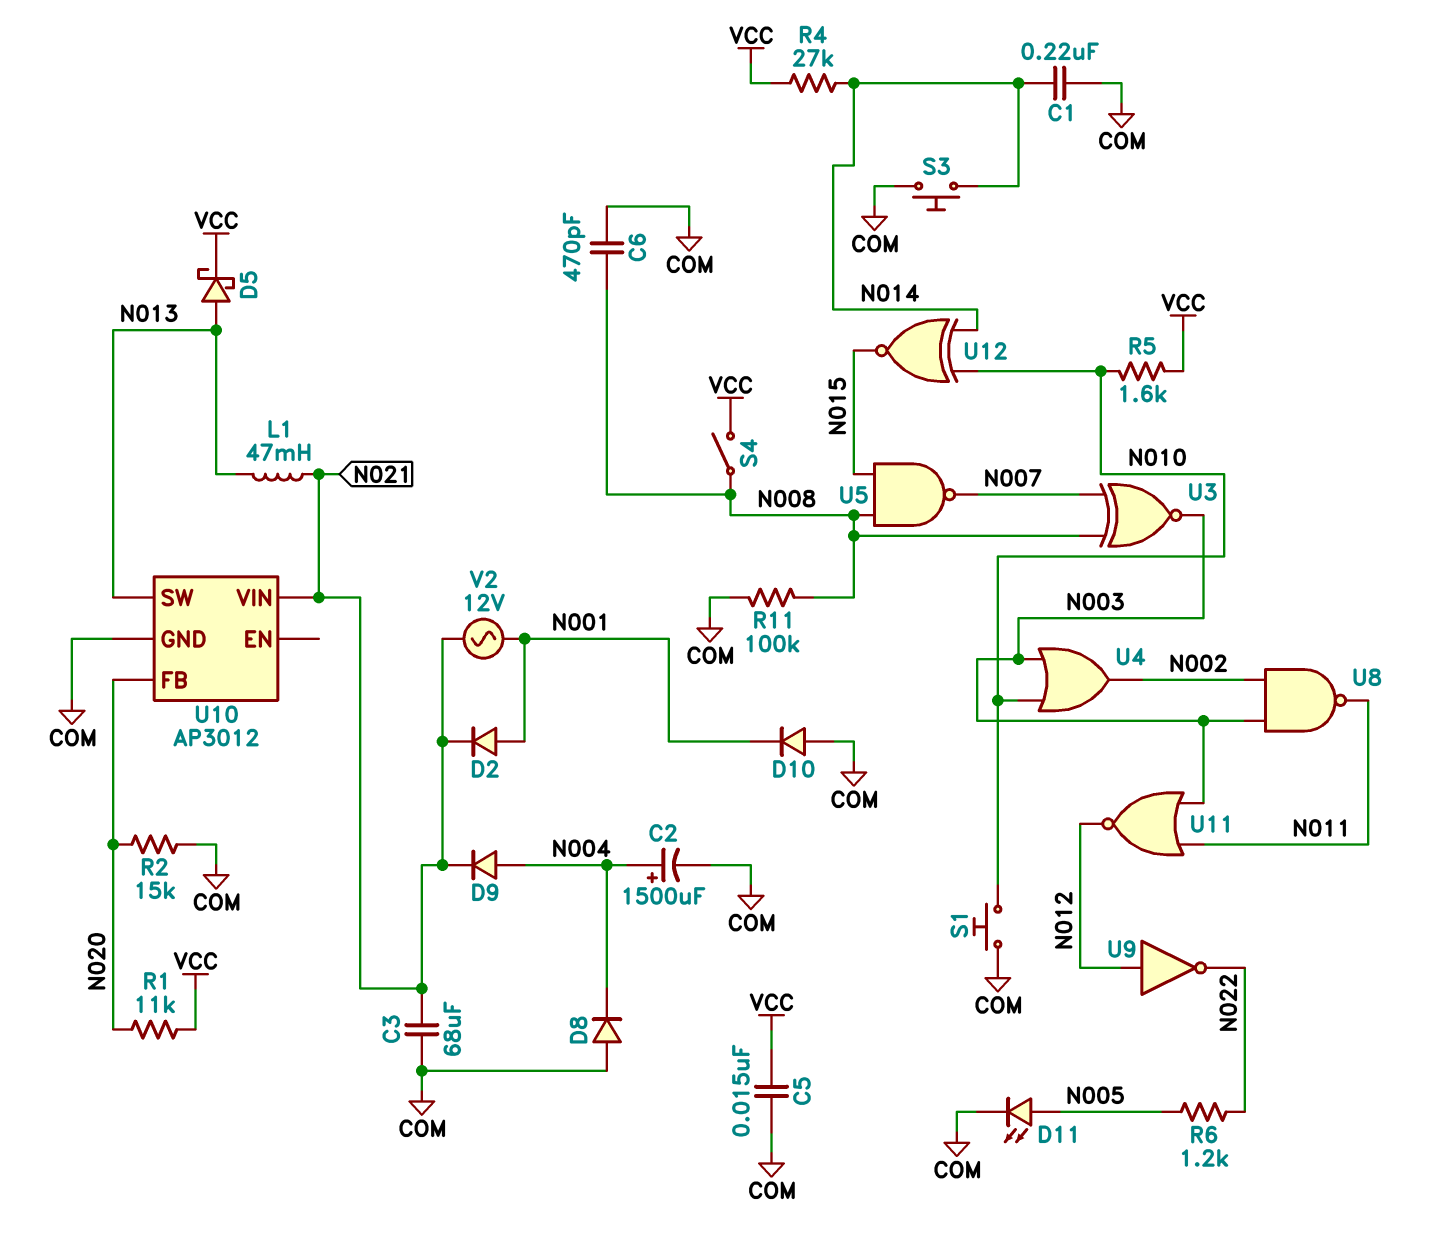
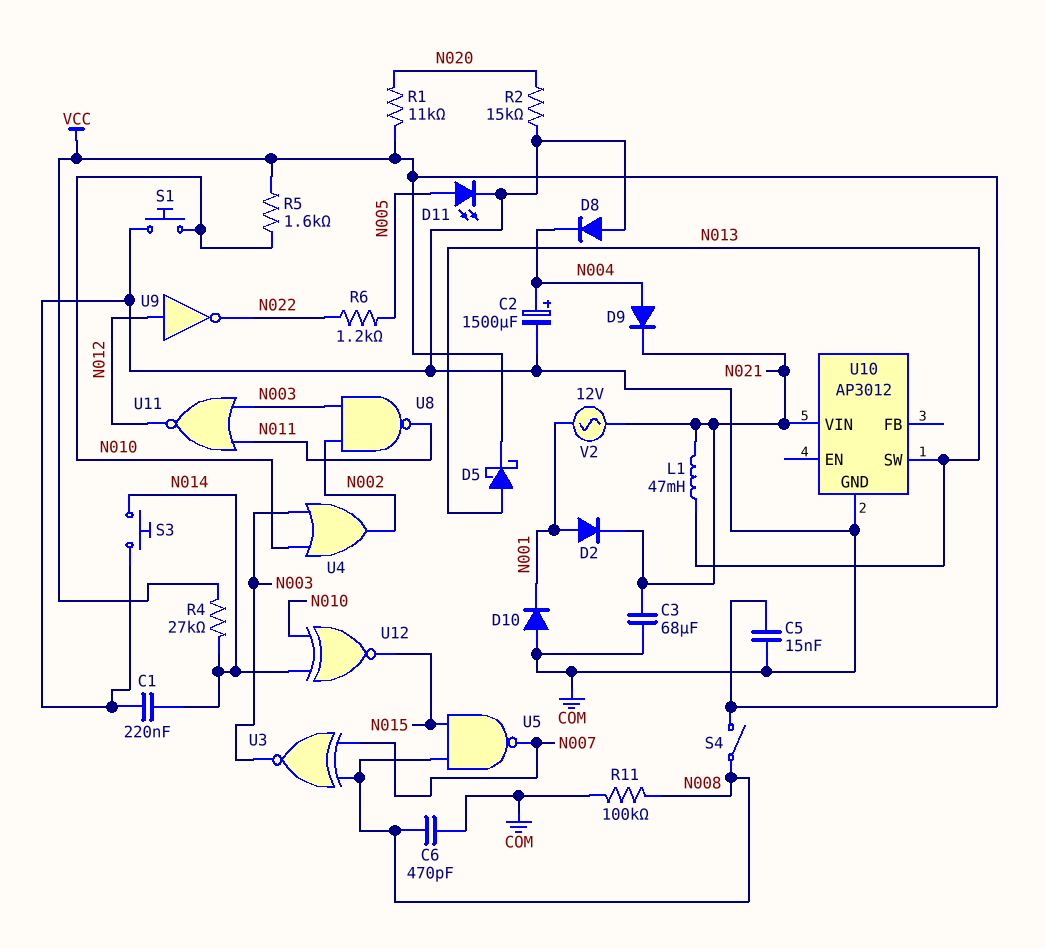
U10 pin FB: N020 -> none

